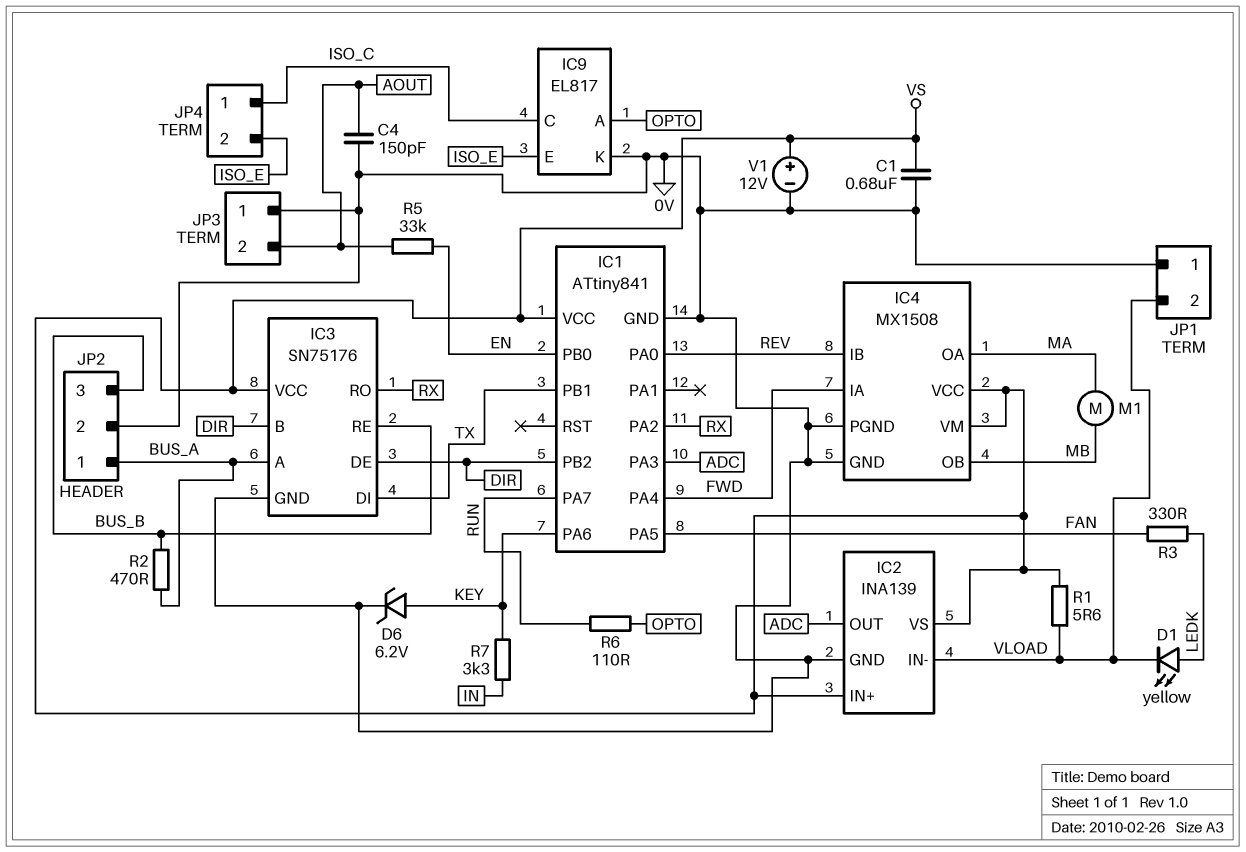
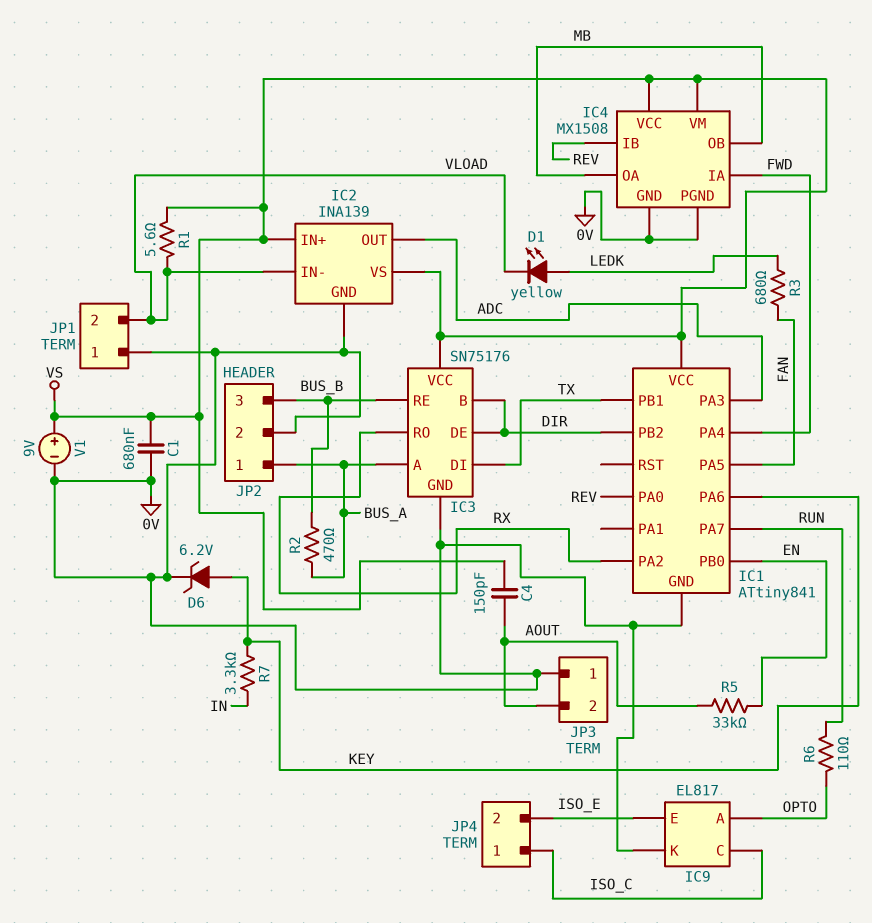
C4: 150pF (0V, AOUT) -> 150pF (AOUT, VS)
IC4 pin OA: MA -> MB
M1: motor (MA, MB) -> none
R3: 330 (FAN, LEDK) -> 680 (FAN, LEDK)
V1: 12V (plus VS, minus 0V) -> 9V (plus VS, minus 0V)

